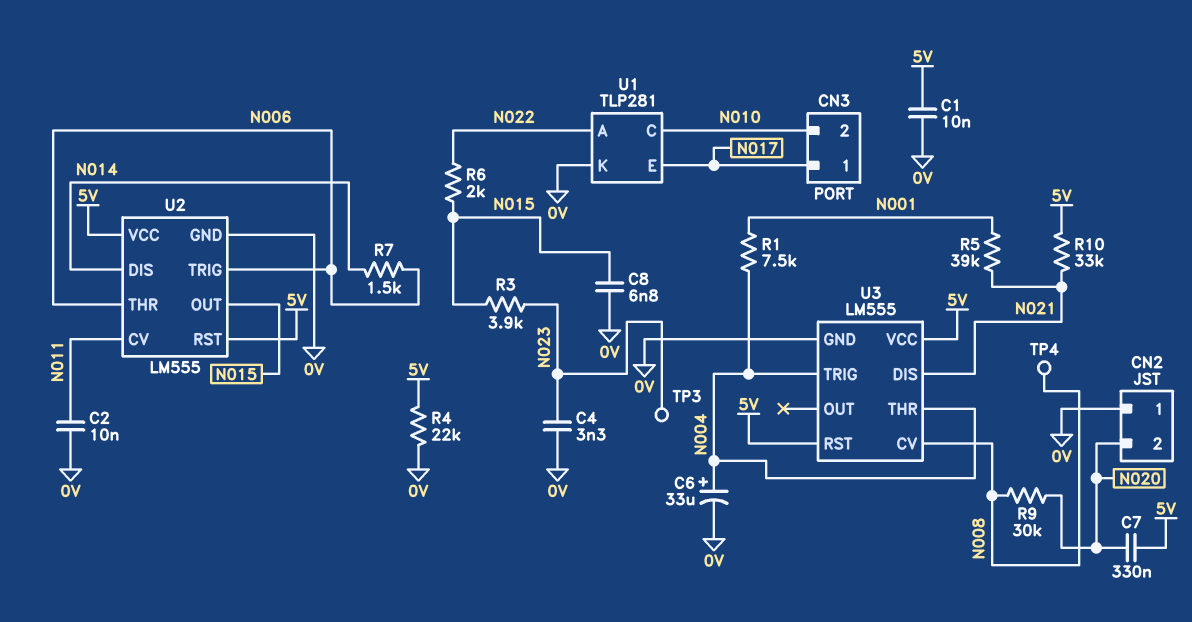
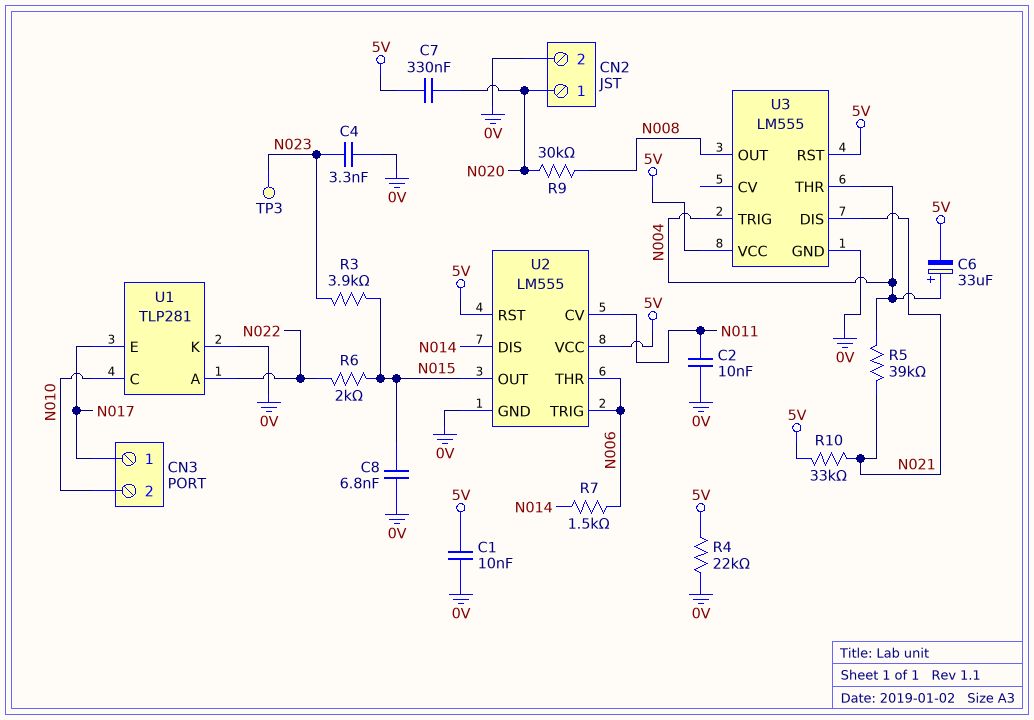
C6: 33uF (plus N004, minus 0V) -> 33uF (plus N004, minus 5V)
CN2 pin 1: 0V -> N020
CN2 pin 2: N020 -> 0V
R1: 7.5k (N001, N004) -> none
R5: 39k (N001, N021) -> 39k (N004, N021)
TP4: test point (N008) -> none
U3 pin CV: N008 -> none
U3 pin OUT: none -> N008

